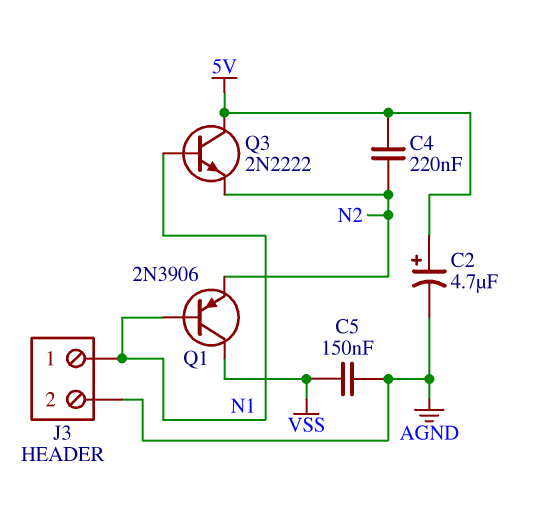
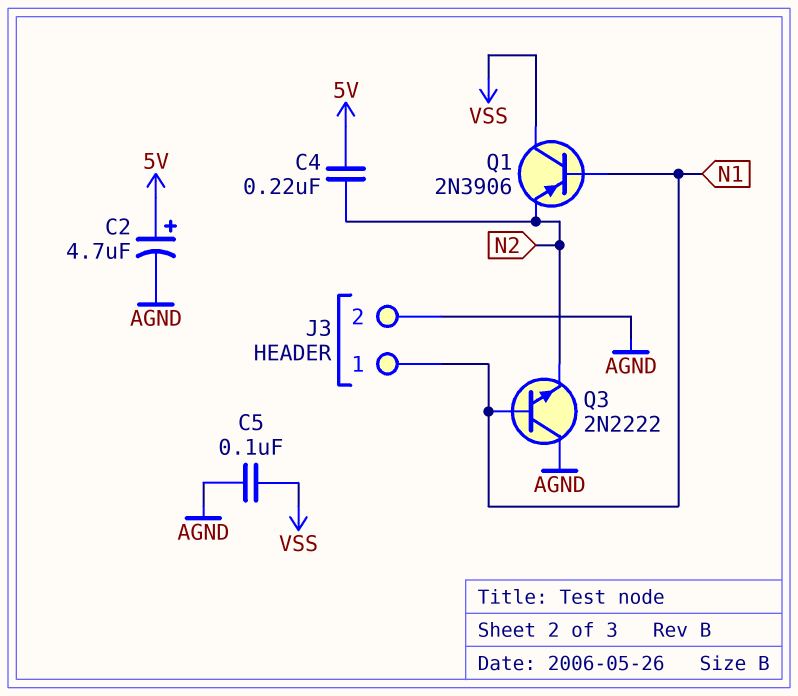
C5: 150nF (AGND, VSS) -> 100nF (AGND, VSS)
Q3: NPN 2N2222 (B N1, C 5V, E N2) -> NPN 2N2222 (B N1, C AGND, E N2)

